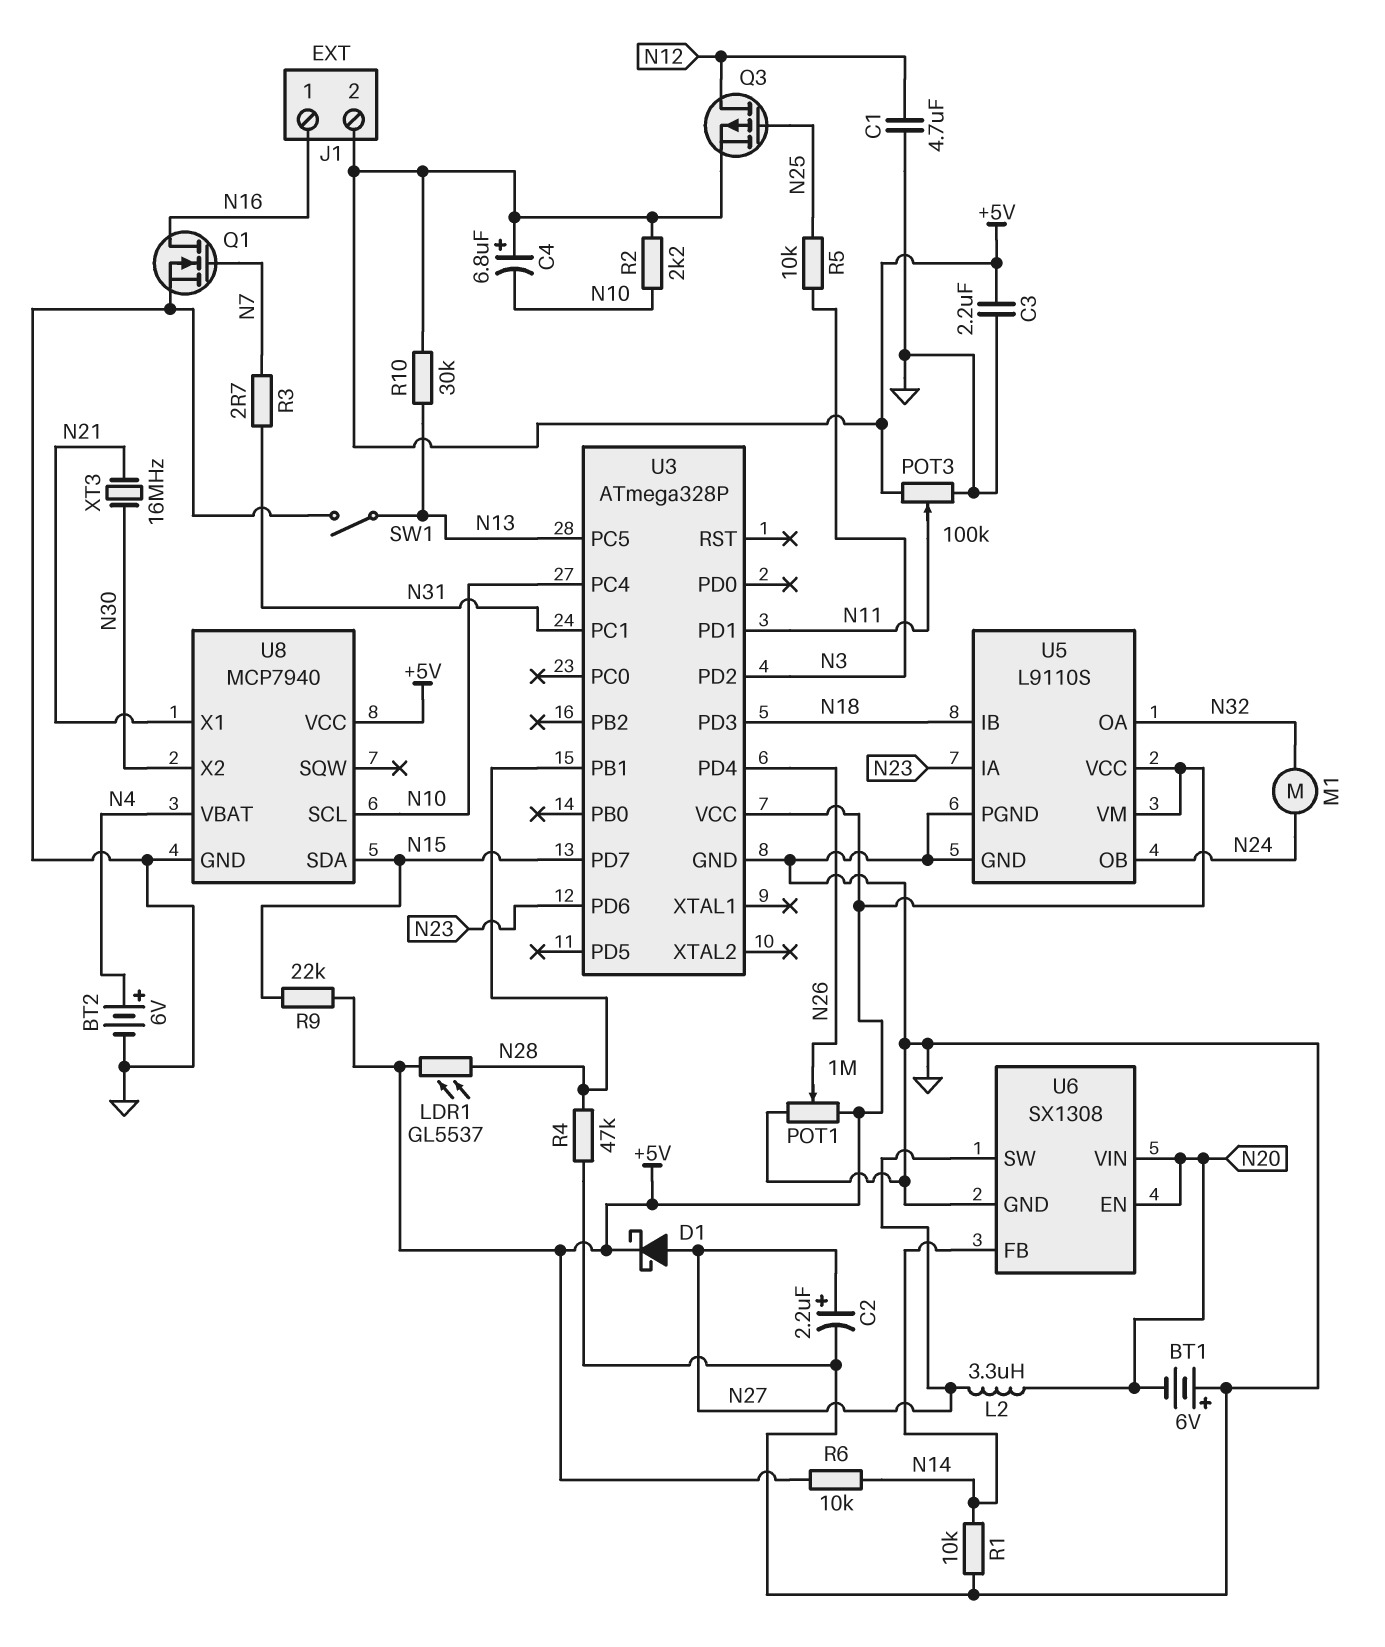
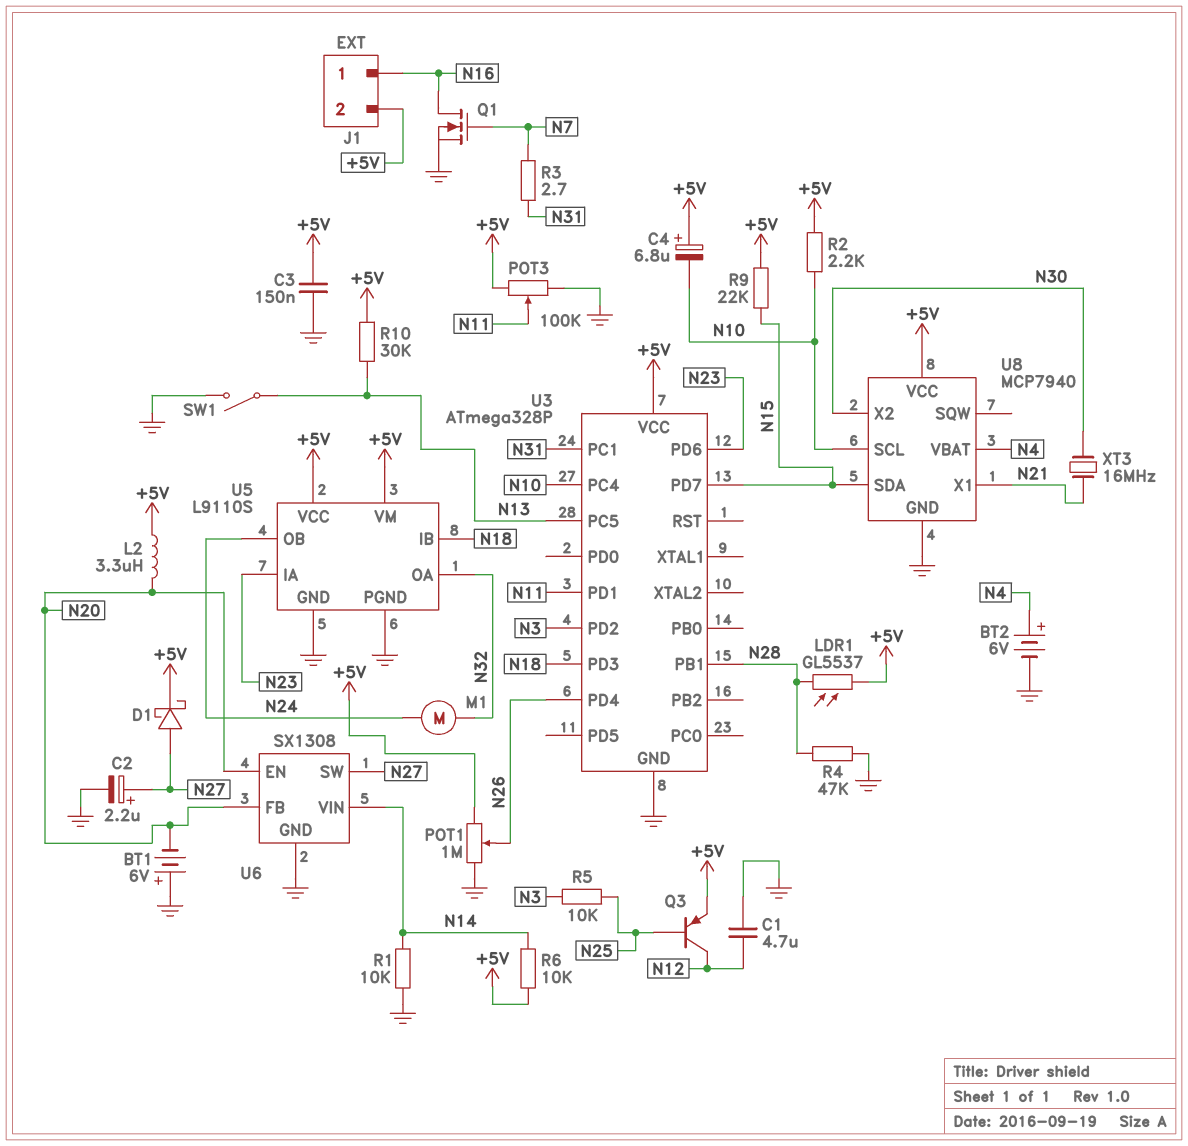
C3: 2.2uF (+5V, GND) -> 150nF (+5V, GND)
L2: 3.3uH (N20, N27) -> 3.3uH (+5V, N20)
Q3: PMOS (G N25, D N12, S +5V) -> PNP (B N25, C N12, E +5V)
U6 pin FB: N14 -> N20
U6 pin VIN: N20 -> N14

